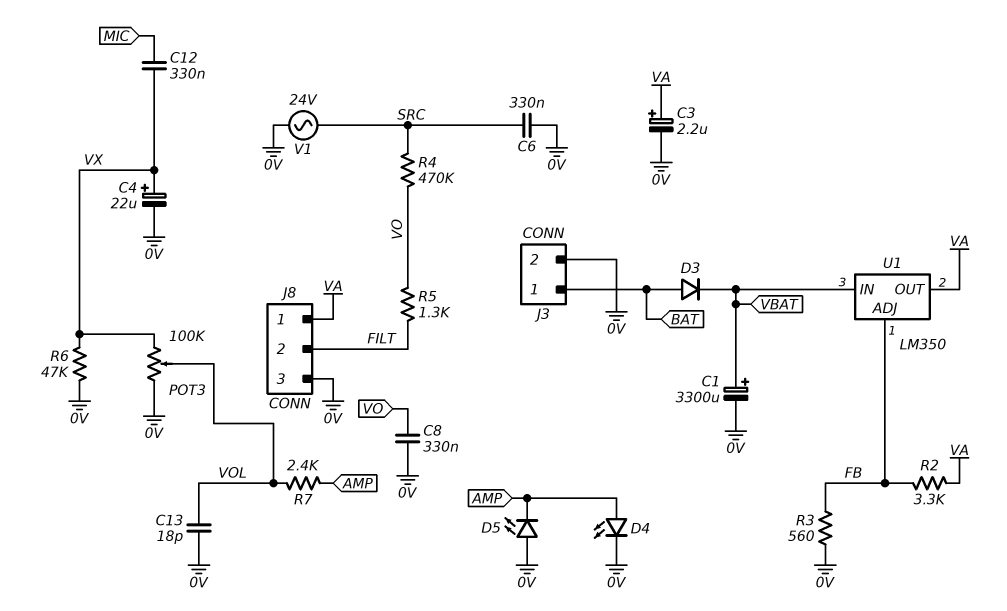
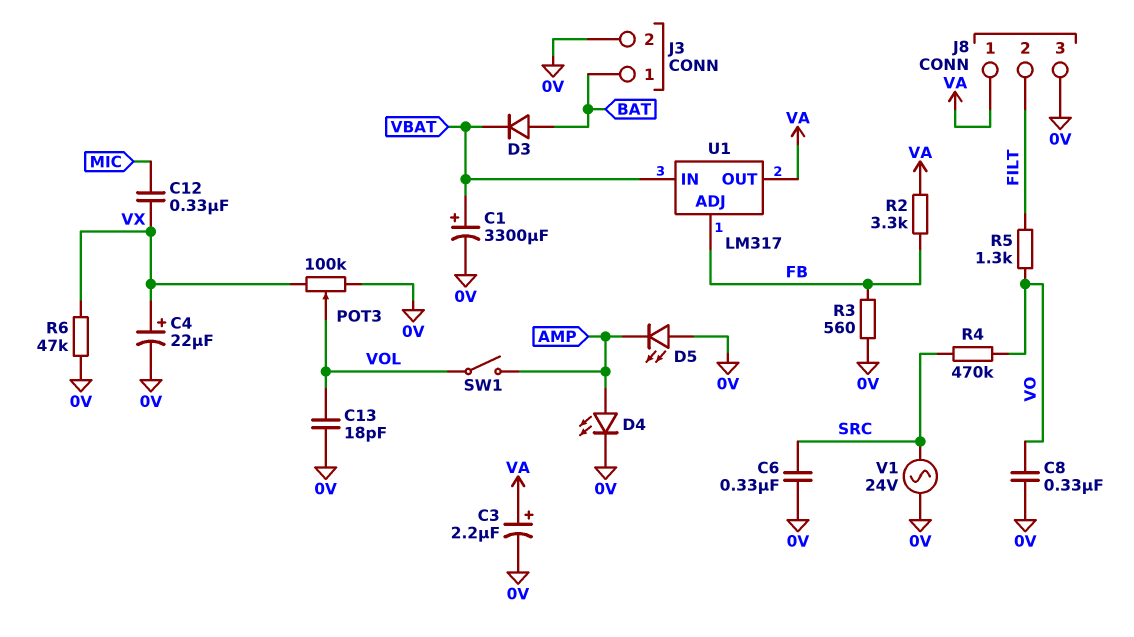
R7: 2.4k (AMP, VOL) -> none
SW1: none -> switch (AMP, VOL)
U1: LM350 -> LM317

